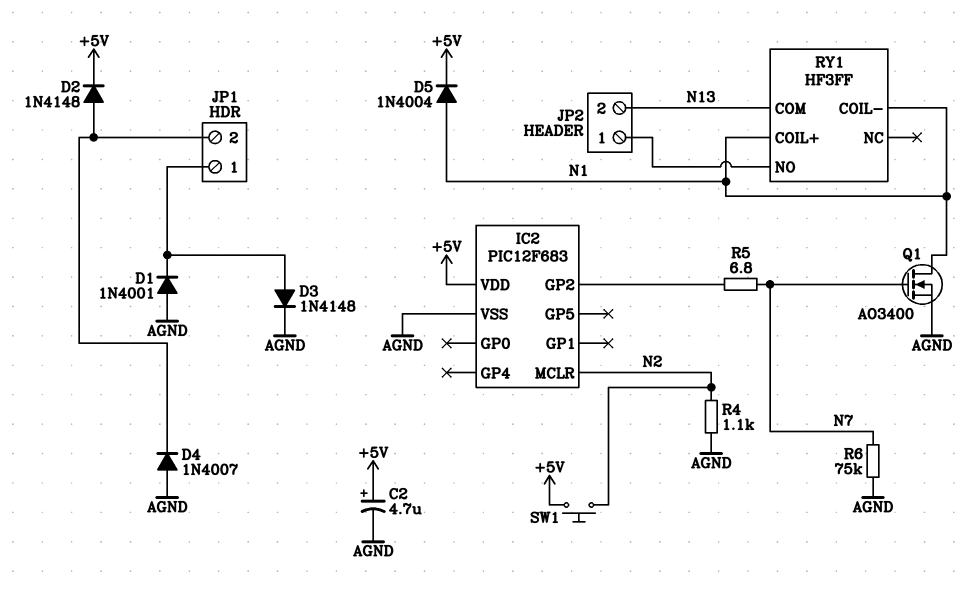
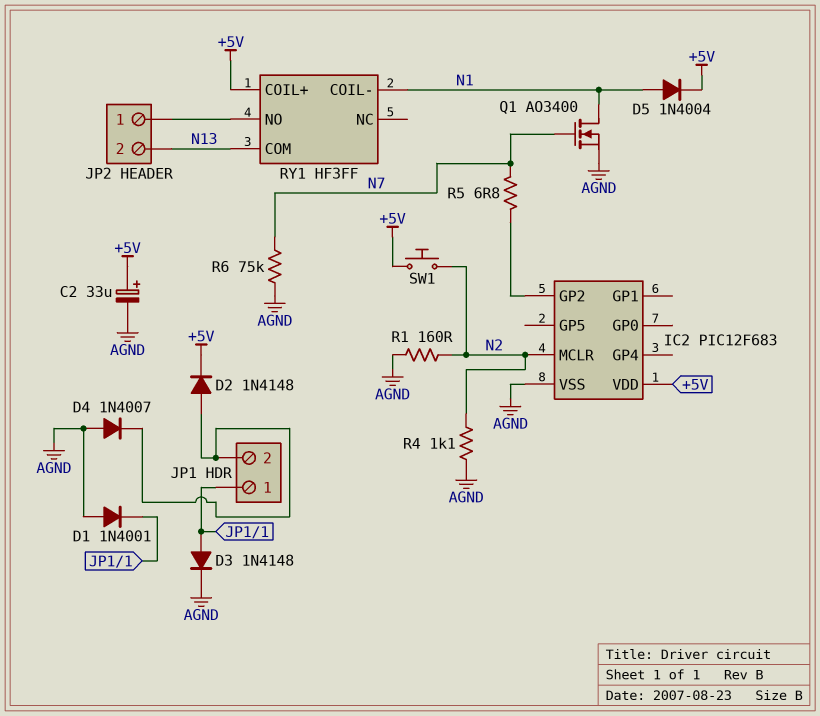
C2: 4.7uF (plus +5V, minus AGND) -> 33uF (plus +5V, minus AGND)
R1: none -> 160 (AGND, N2)
RY1 pin COIL+: N1 -> +5V

